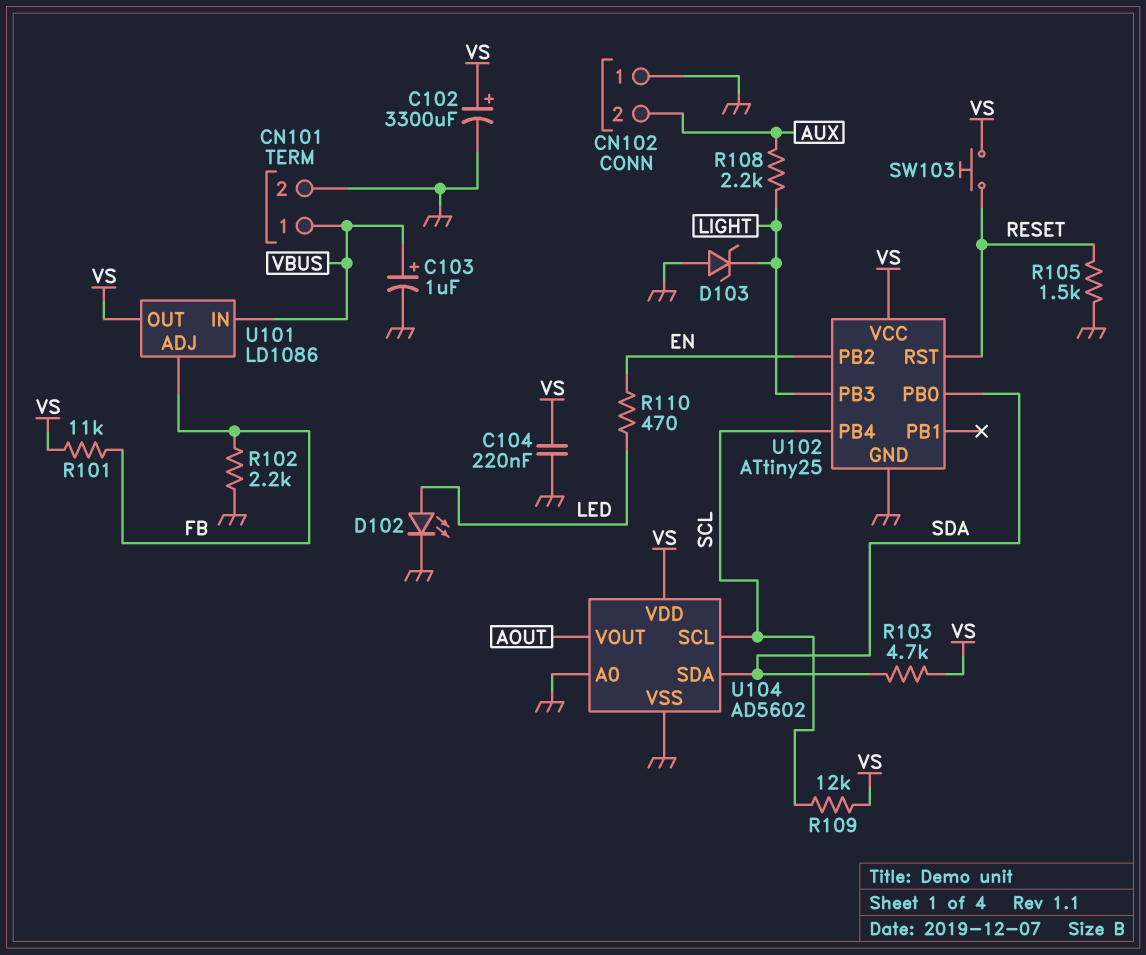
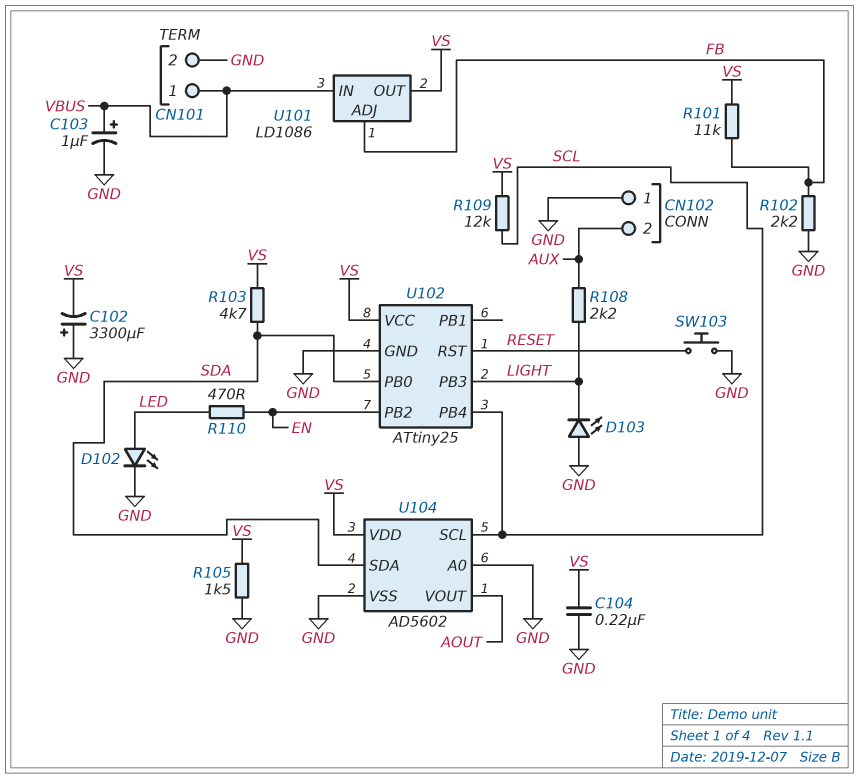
C102: 3300uF (plus VS, minus GND) -> 3300uF (plus GND, minus VS)
D103: zener (A GND, K LIGHT) -> LED (A GND, K LIGHT)
R105: 1.5k (GND, RESET) -> 1.5k (GND, VS)
SW103: button (RESET, VS) -> button (GND, RESET)

